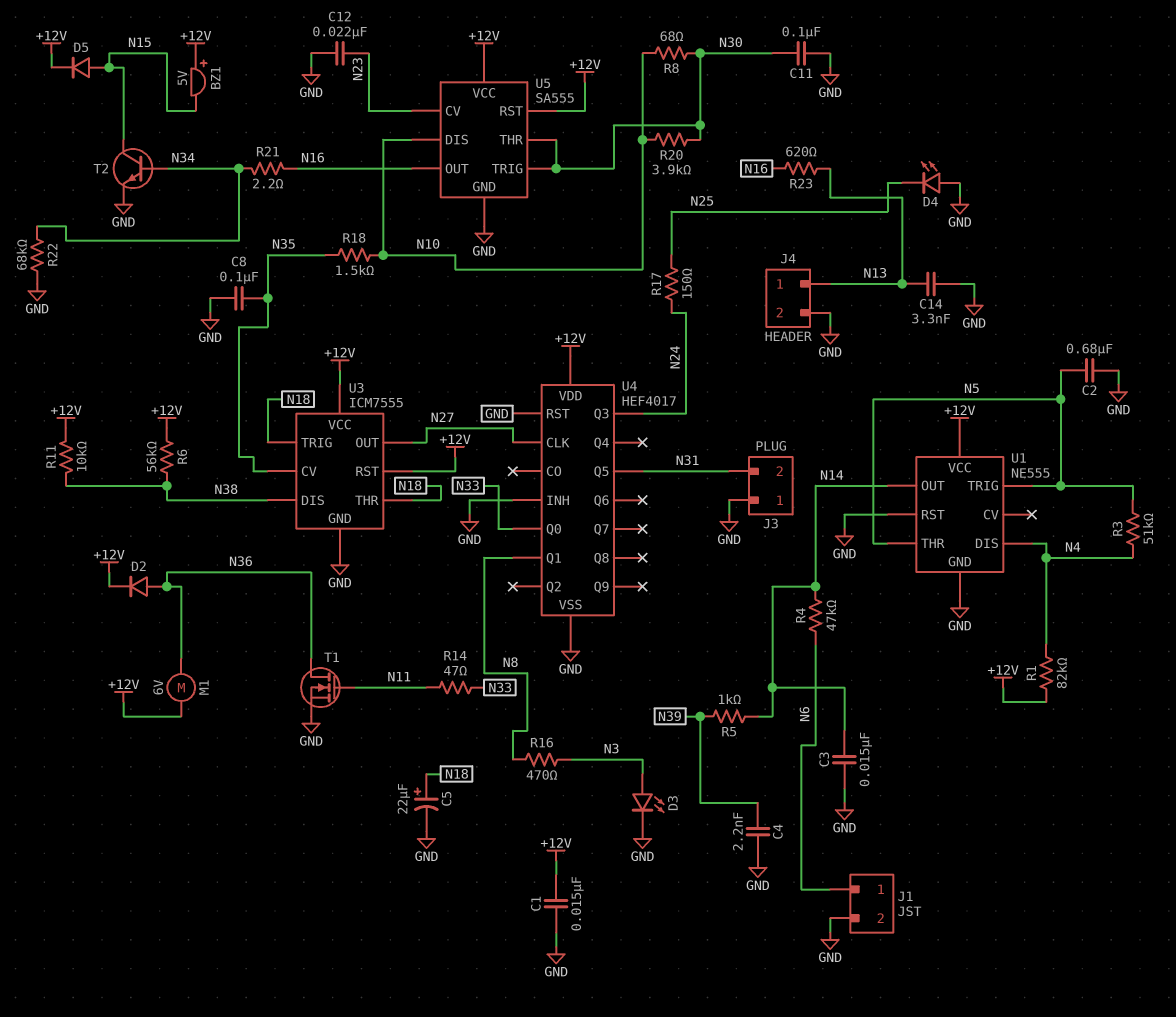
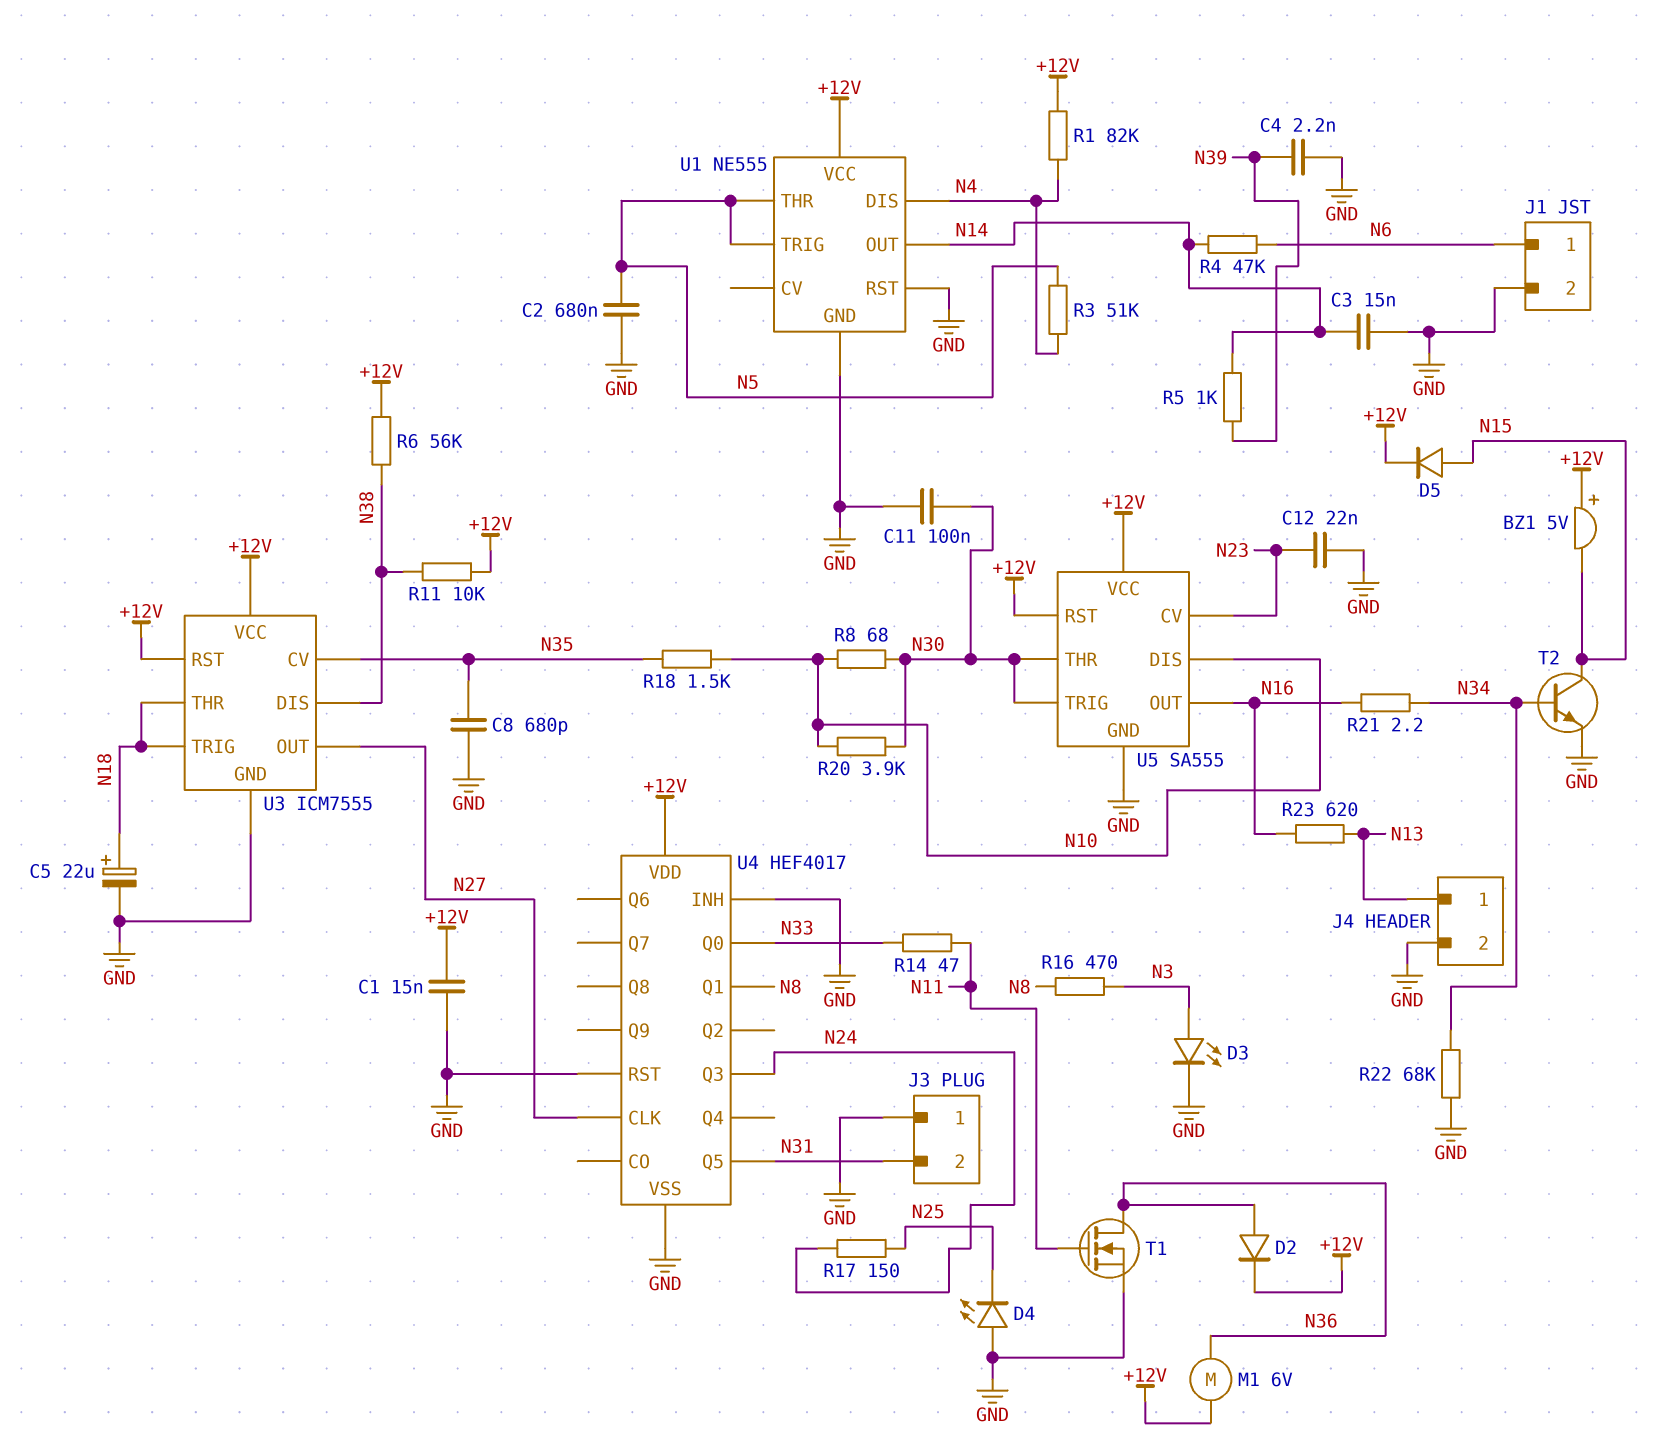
C8: 100nF (GND, N35) -> 680pF (GND, N35)
C14: 3.3nF (GND, N13) -> none

